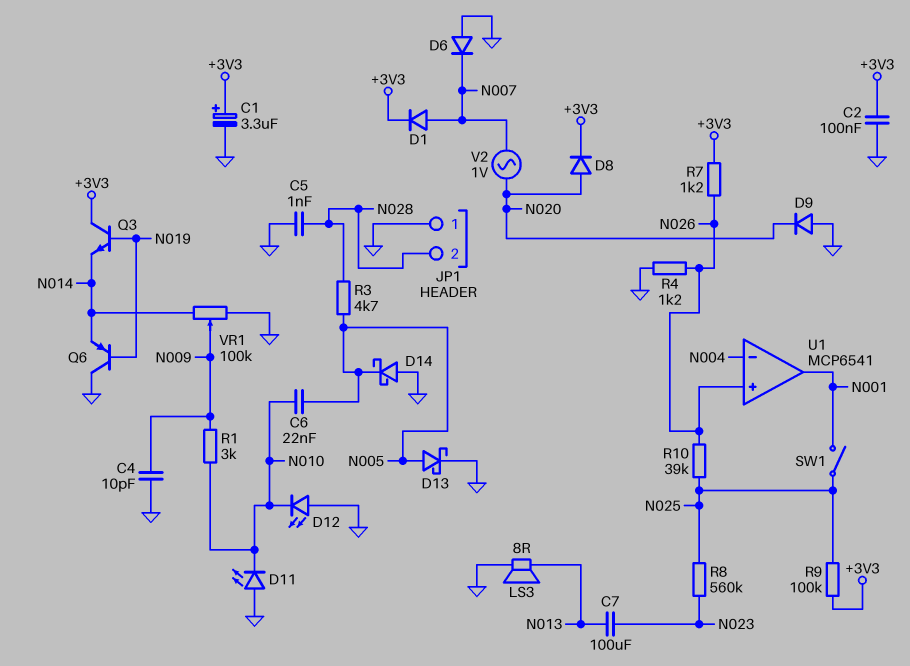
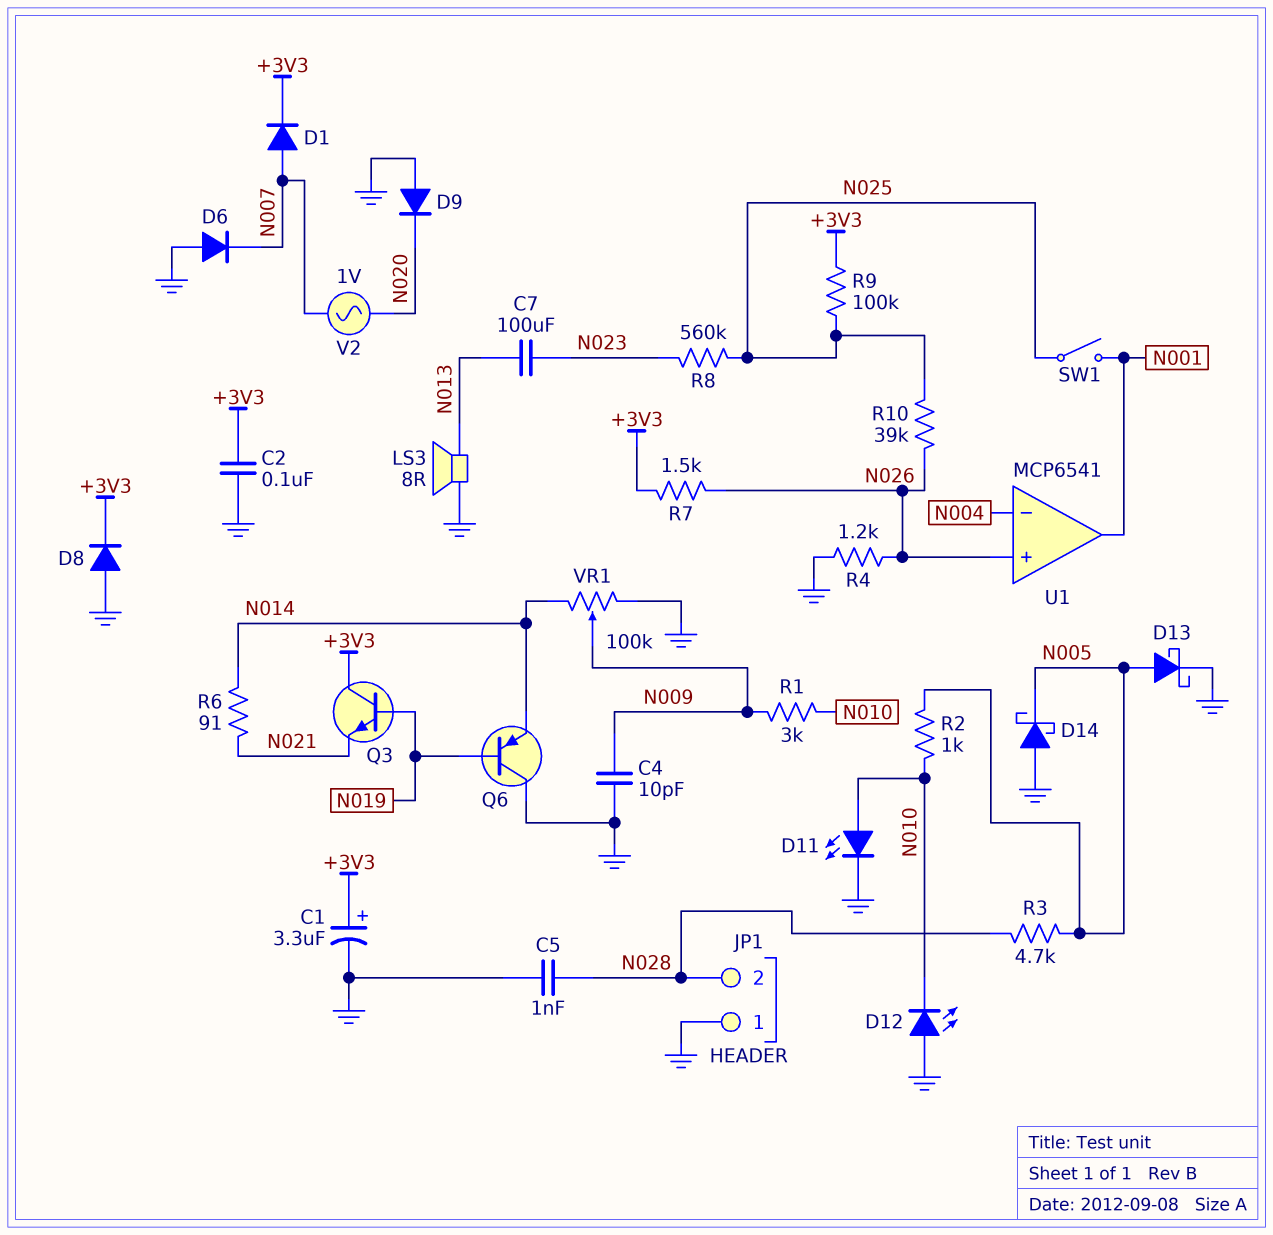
C6: 22nF (N005, N010) -> none
D8: diode (A N020, K +3V3) -> diode (A GND, K +3V3)
D11: LED (A GND, K N010) -> LED (A N010, K GND)
Q3: NPN (B N019, C +3V3, E N014) -> NPN (B N019, C +3V3, E N021)
R2: none -> 1k (N005, N010)
R6: none -> 91 (N014, N021)
R7: 1.2k (+3V3, N026) -> 1.5k (+3V3, N026)

